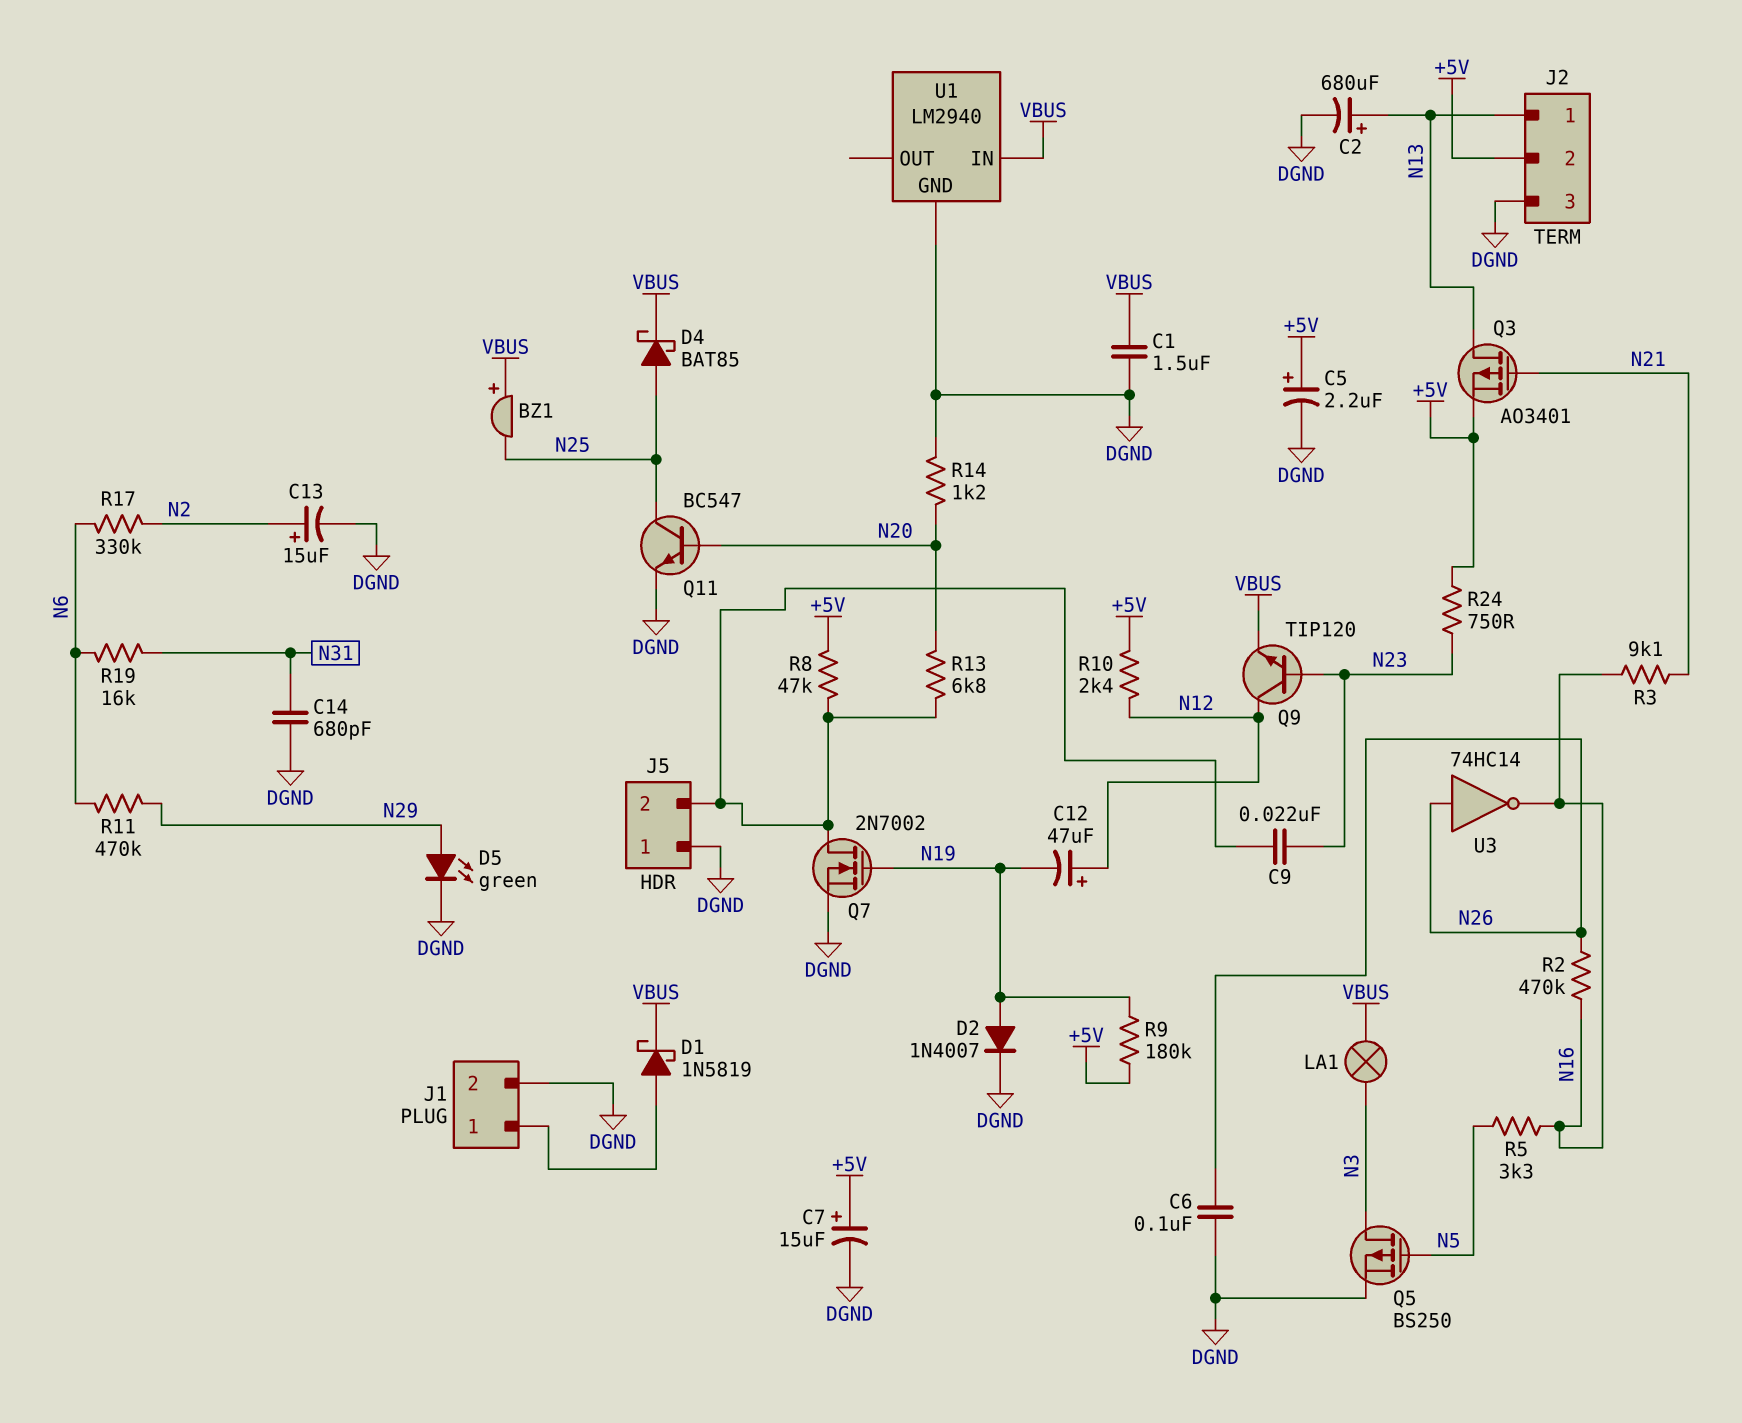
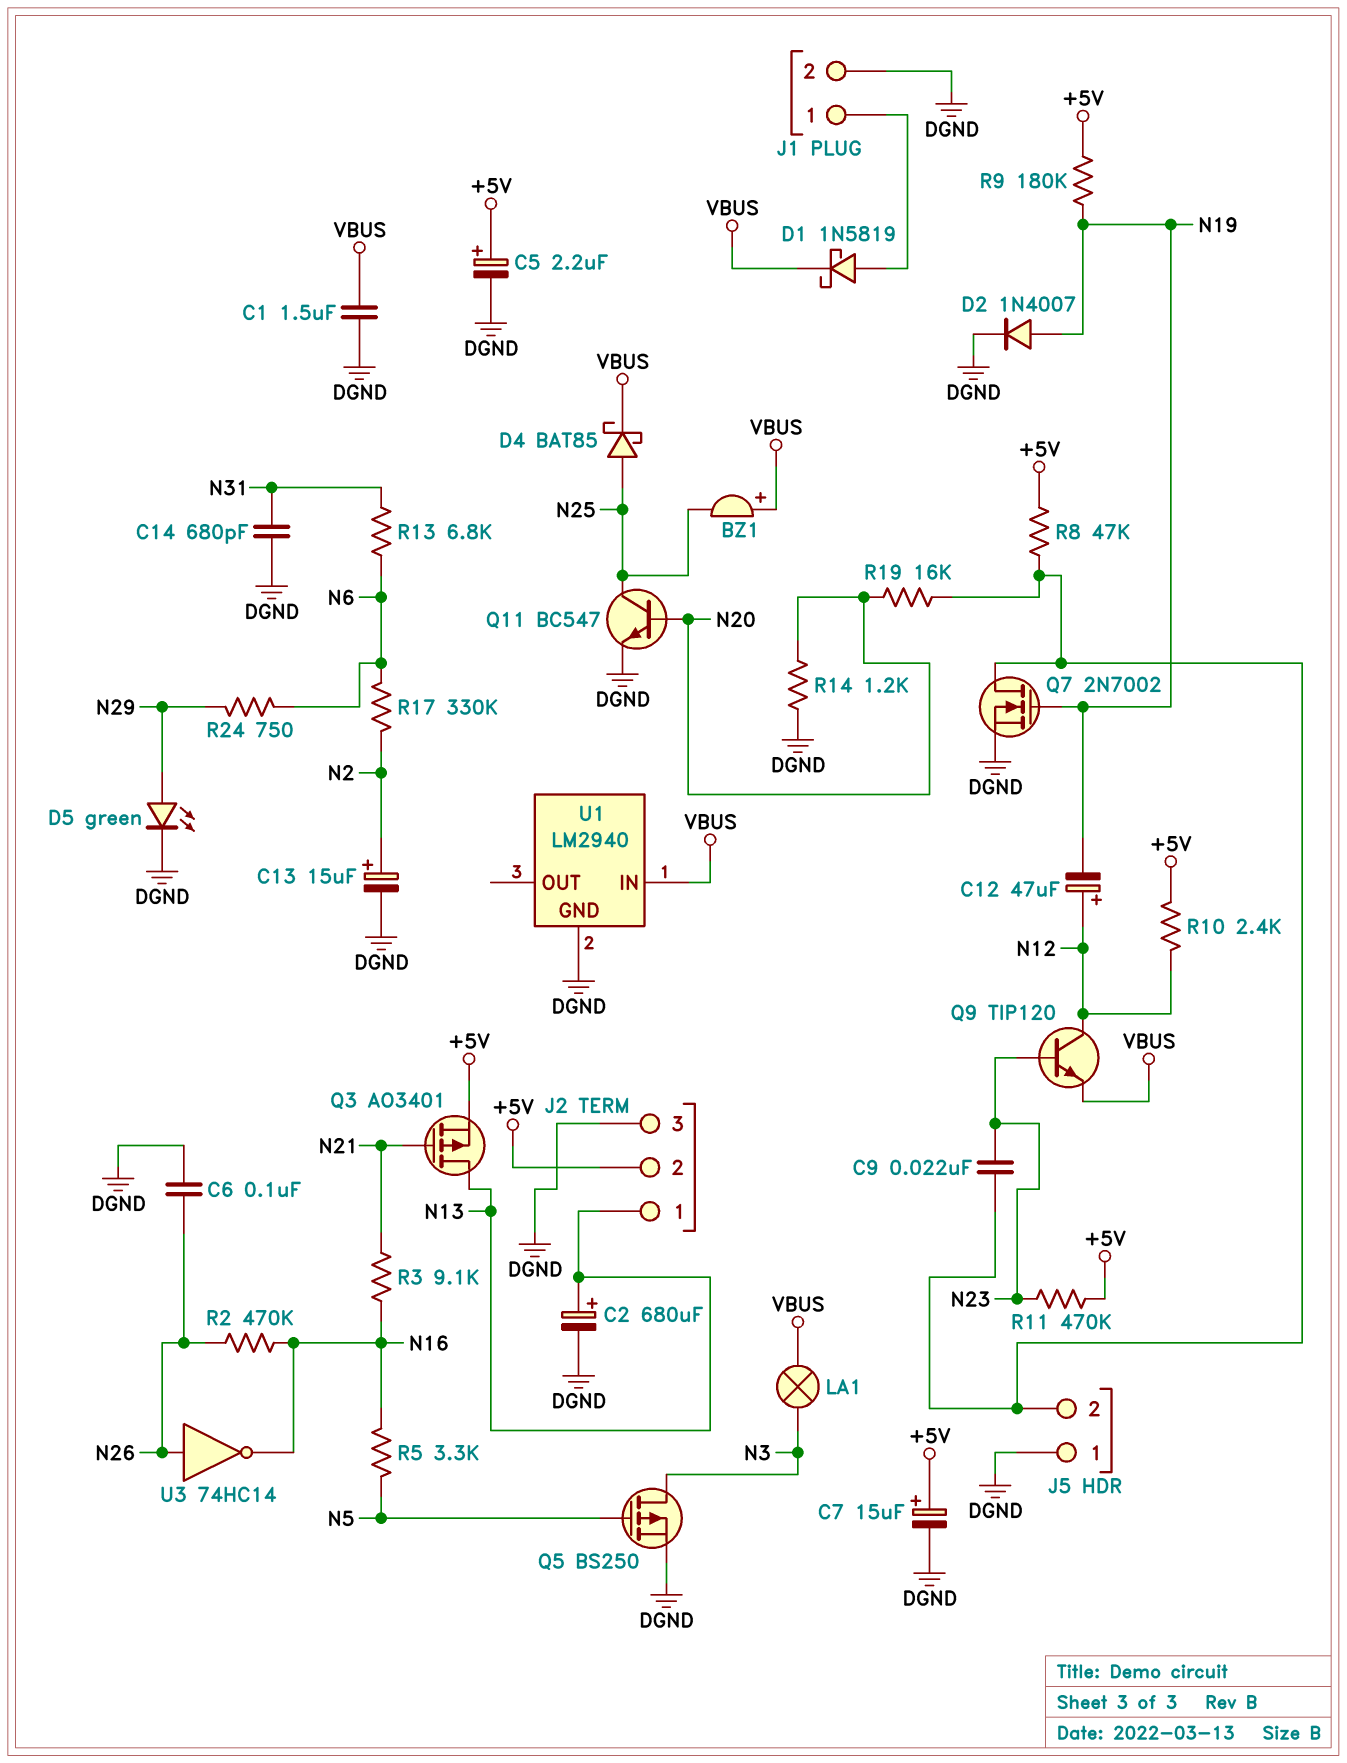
R11: 470k (N6, N29) -> 470k (+5V, N23)
R13: 6.8k (J5/2, N20) -> 6.8k (N6, N31)
R19: 16k (N6, N31) -> 16k (J5/2, N20)
R24: 750 (+5V, N23) -> 750 (N6, N29)

